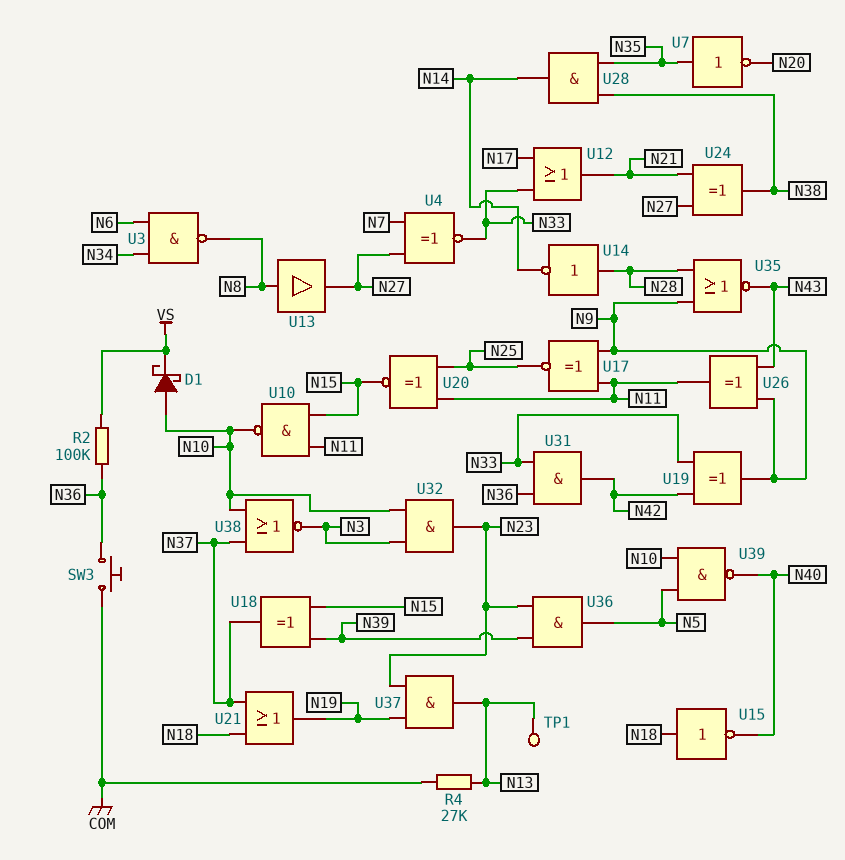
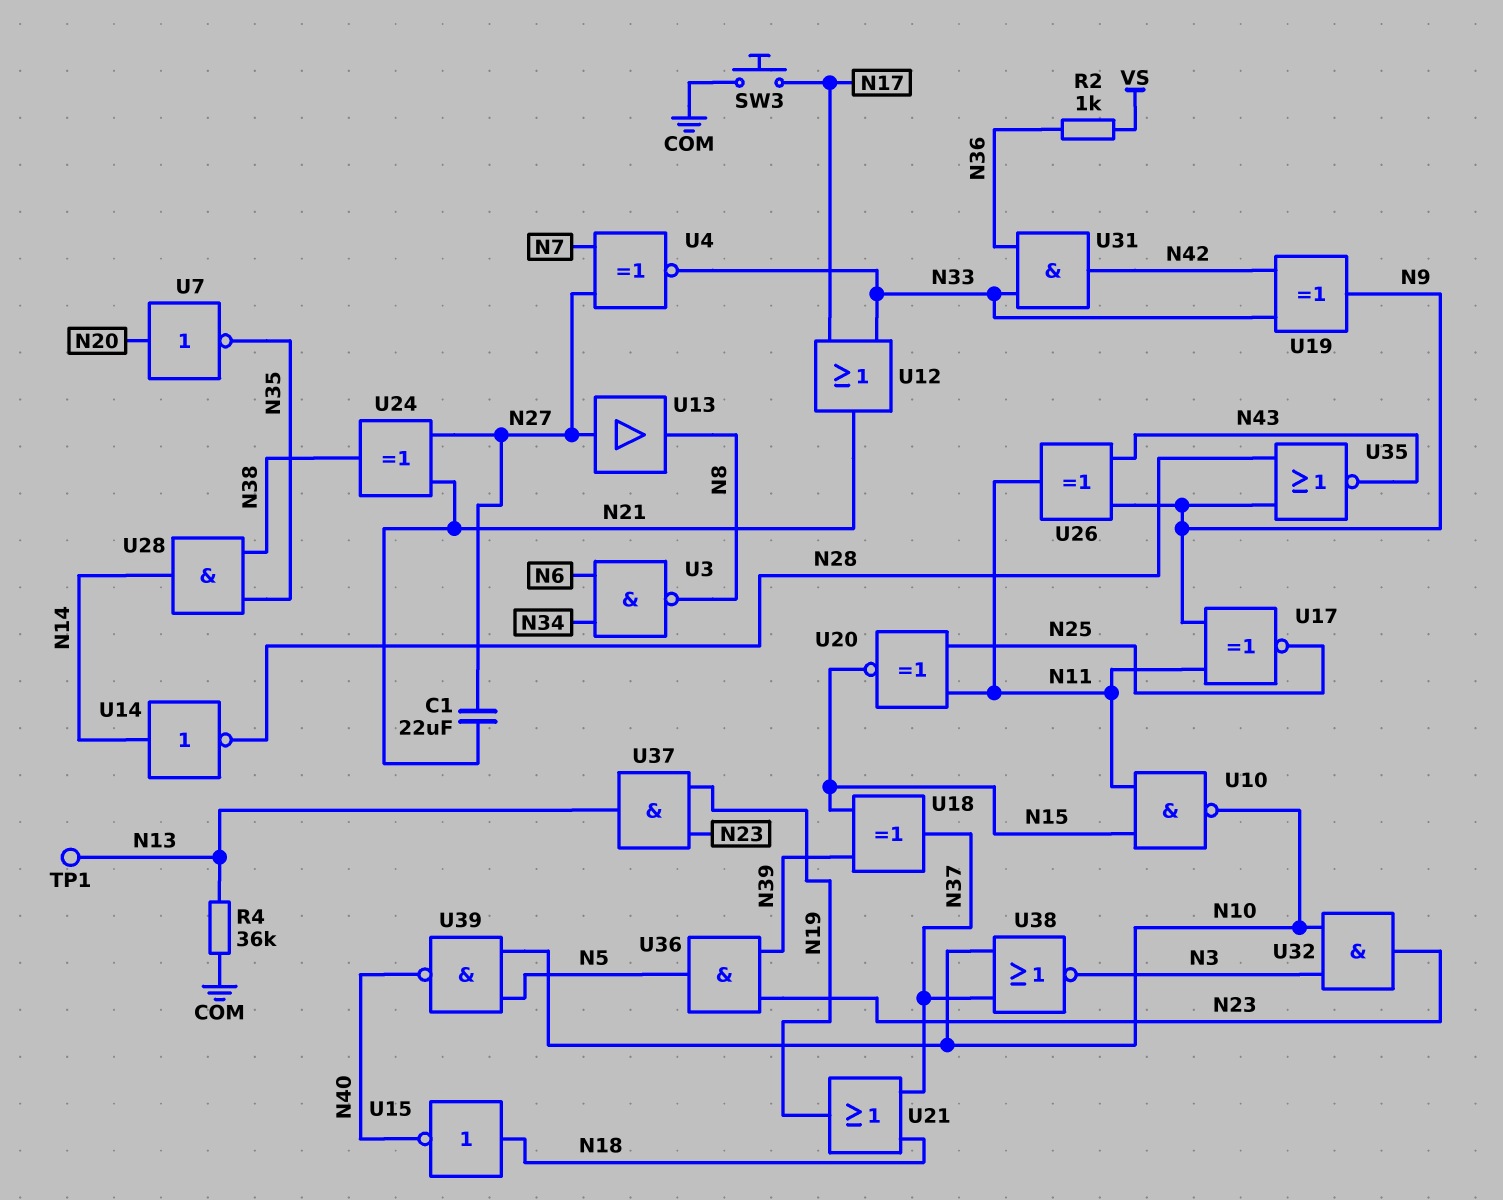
C1: none -> 22uF (N21, N27)
D1: schottky (A N10, K VS) -> none
R2: 100k (N36, VS) -> 1k (N36, VS)
R4: 27k (COM, N13) -> 36k (COM, N13)
SW3: button (COM, N36) -> button (COM, N17)
U7: NOT (in N35, out N20) -> NOT (in N20, out N35)
U13: buffer (in N8, out N27) -> buffer (in N27, out N8)
U14: NOT (in N28, out N14) -> NOT (in N14, out N28)

